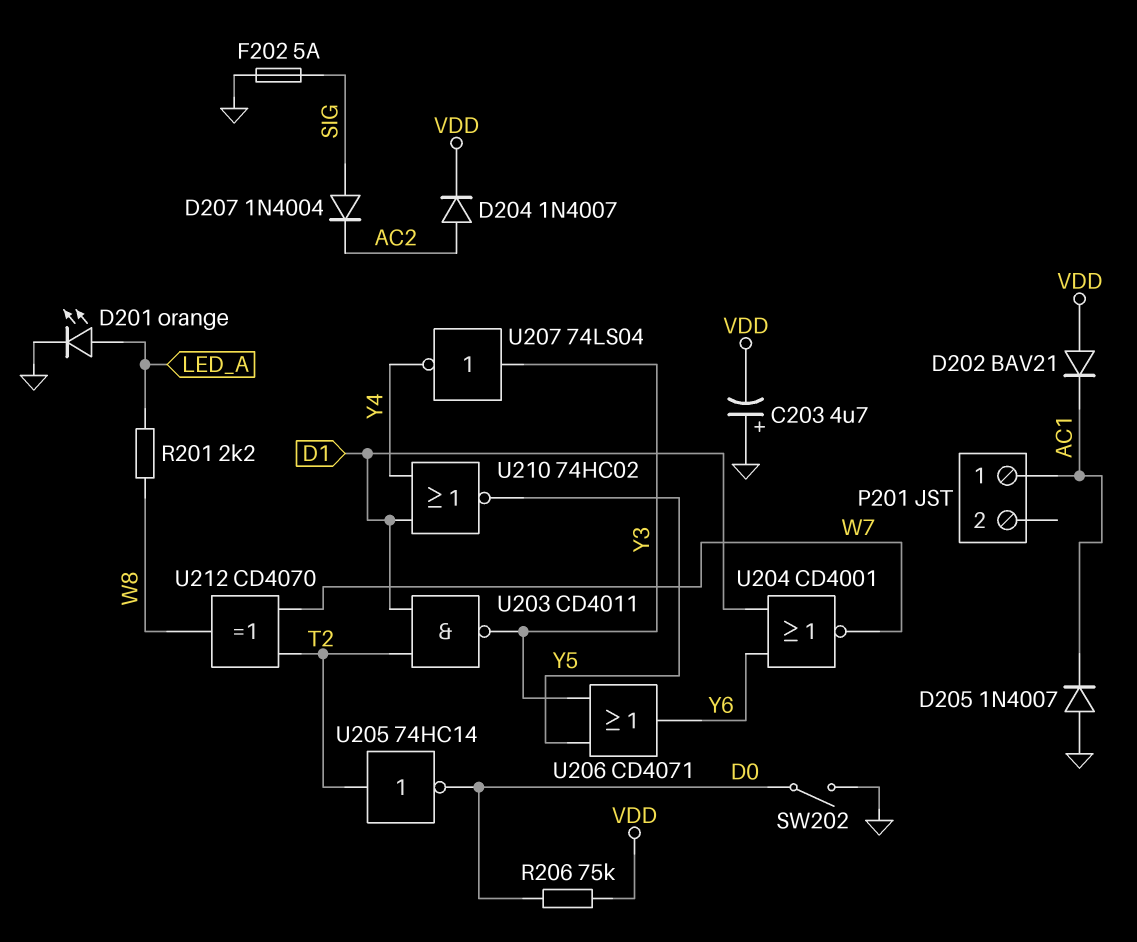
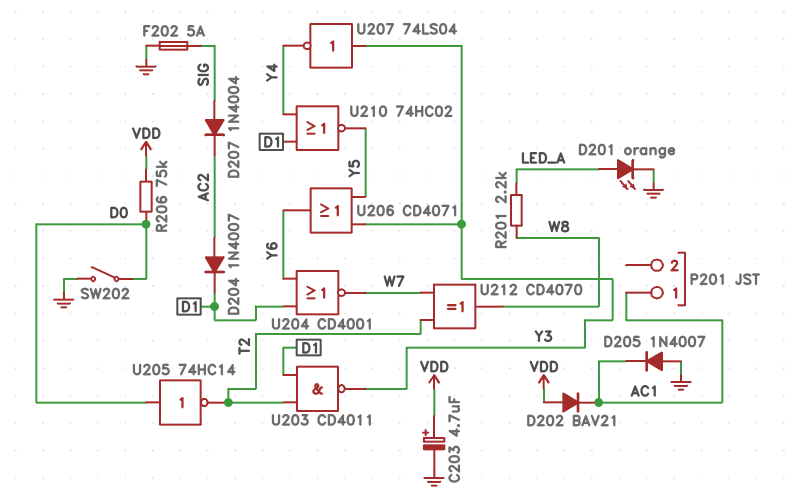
C203: 4.7uF (plus GND, minus VDD) -> 4.7uF (plus VDD, minus GND)
D204: diode 1N4007 (A AC2, K VDD) -> diode 1N4007 (A AC2, K D1)
U205: NOT 74HC14 (in T2, out D0) -> NOT 74HC14 (in D0, out T2)

